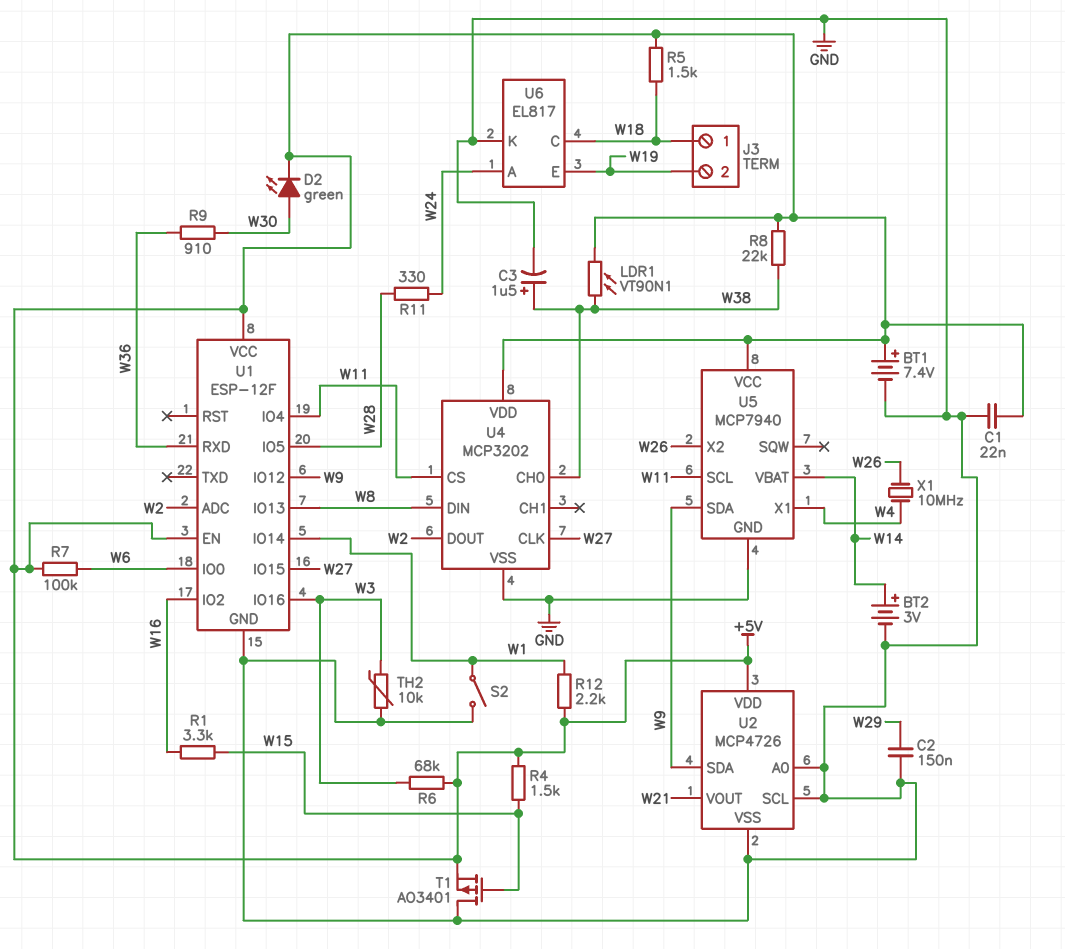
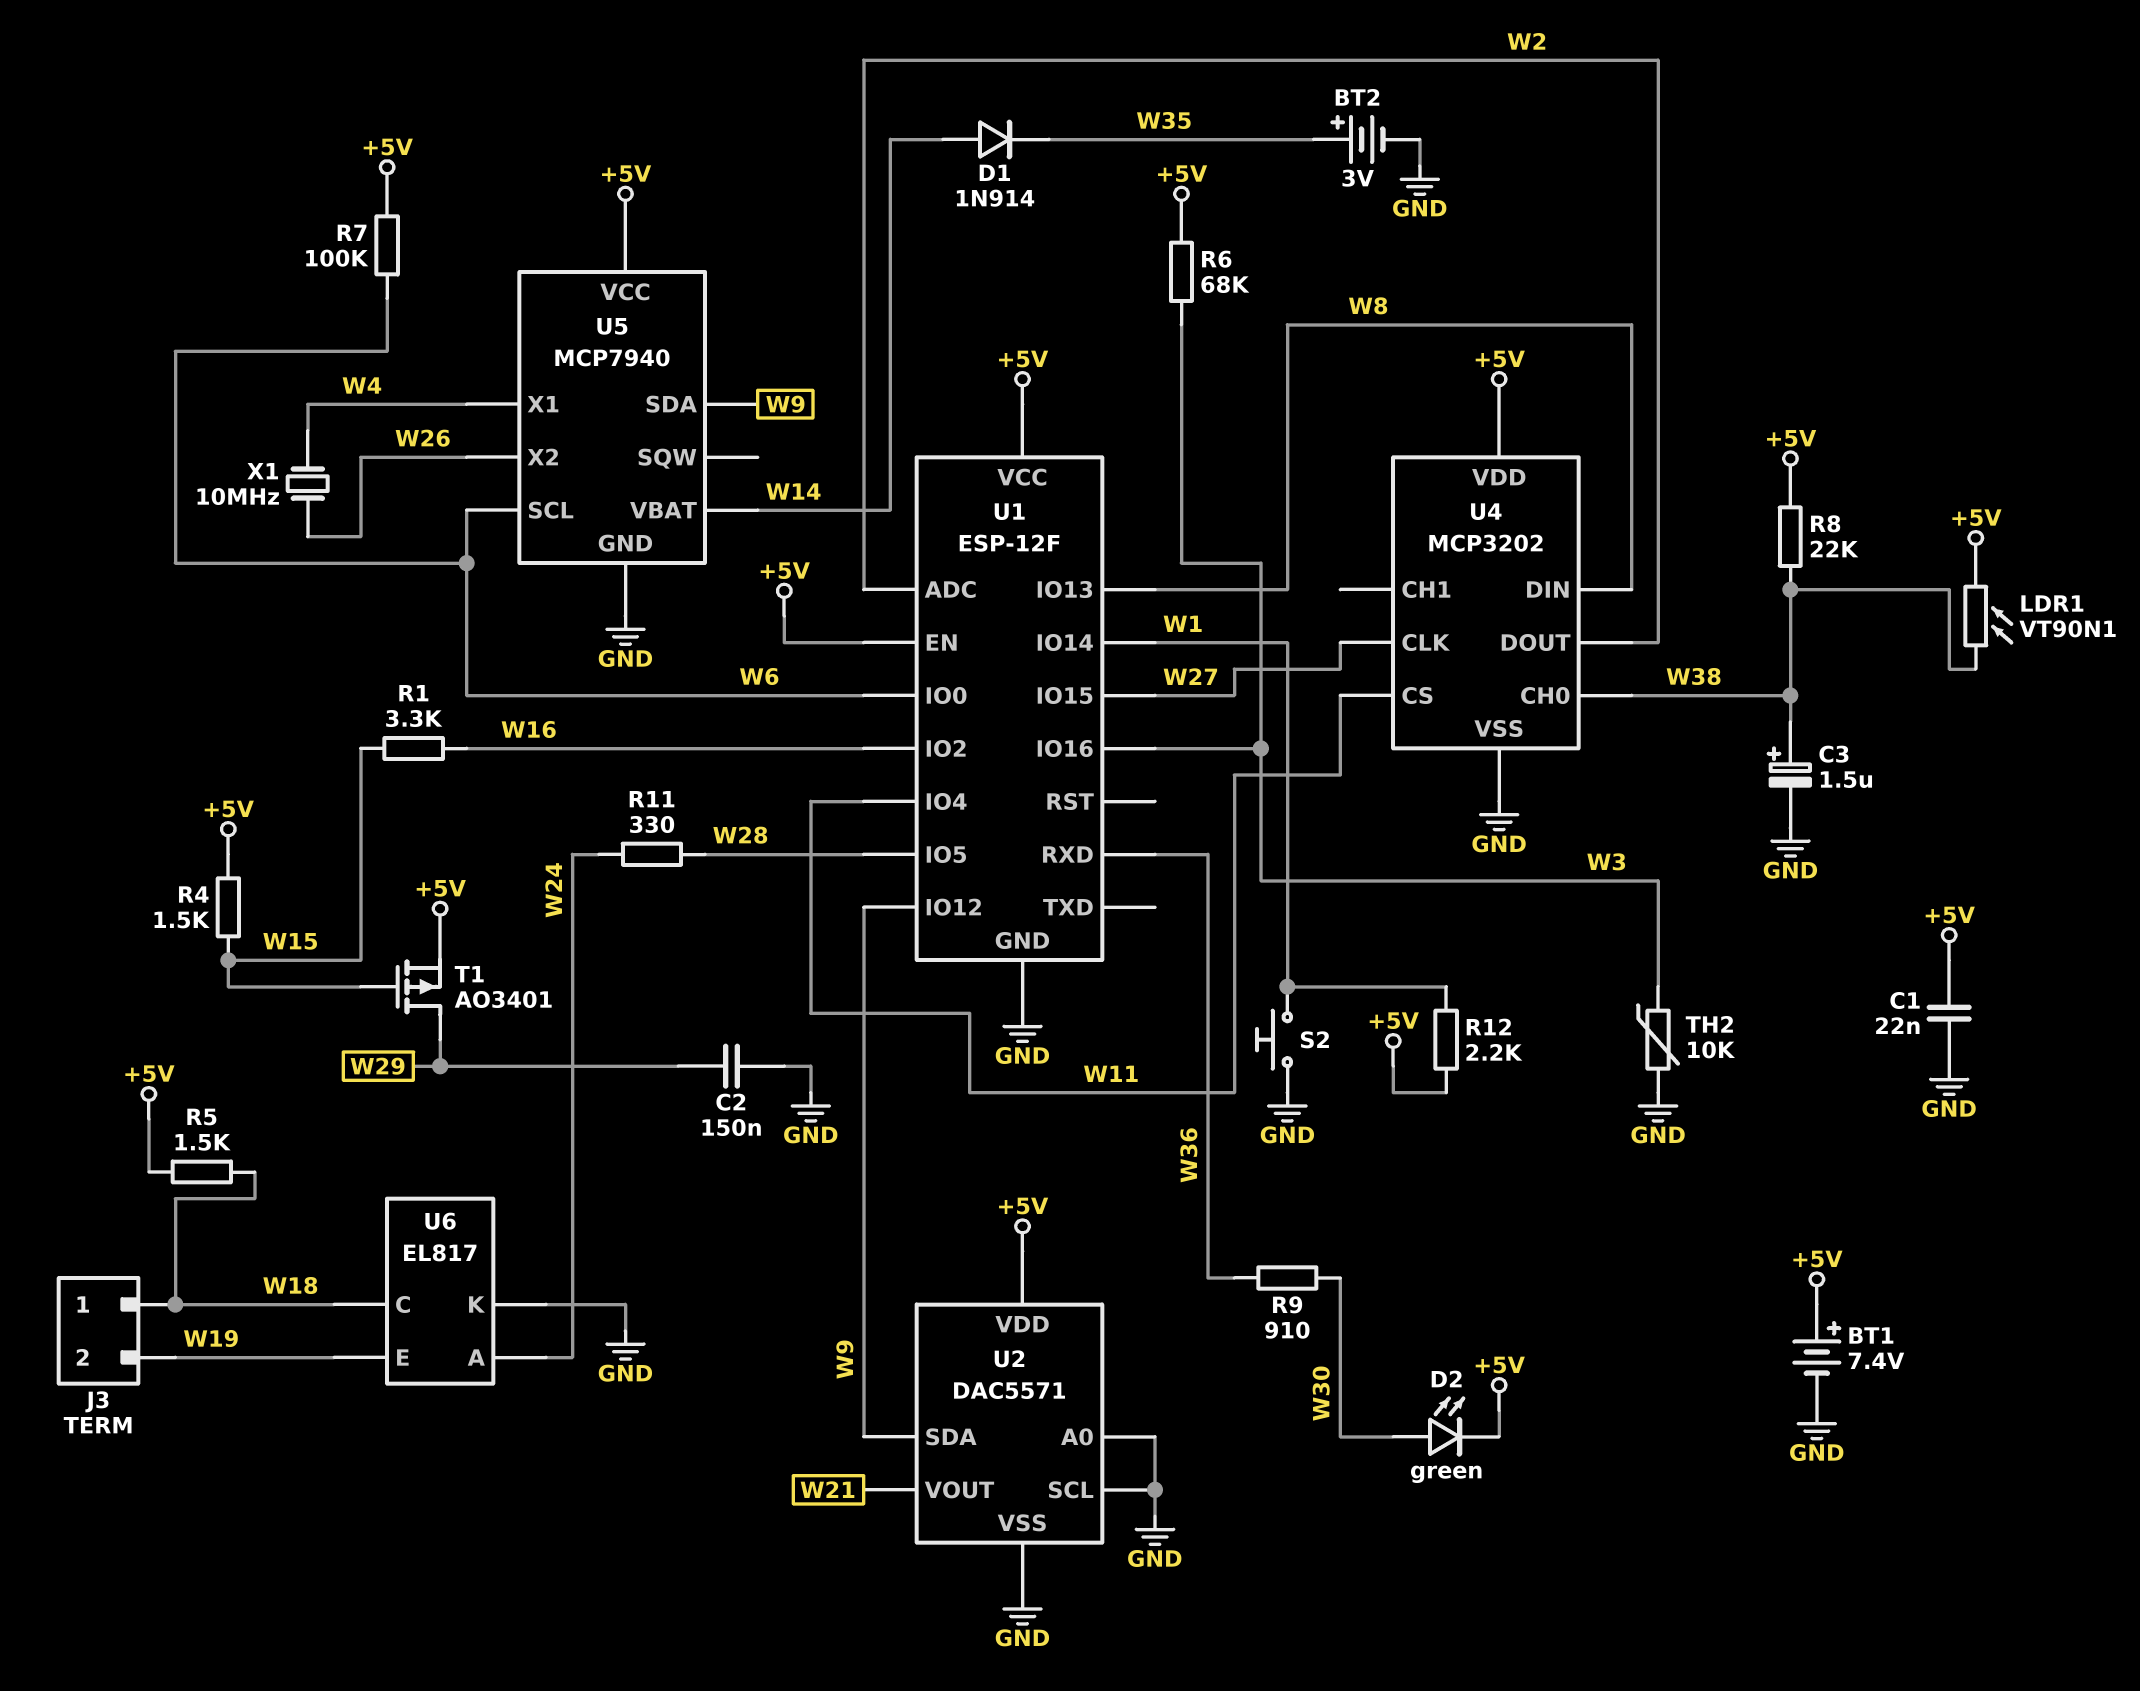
BT2: 3V (plus W14, minus GND) -> 3V (plus W35, minus GND)
D1: none -> diode 1N914 (A W14, K W35)
S2: switch (GND, W1) -> button (GND, W1)
T1: PMOS AO3401 (G W15, D GND, S +5V) -> PMOS AO3401 (G W15, D W29, S +5V)
U2: MCP4726 -> DAC5571
U5 pin SCL: W11 -> W6

